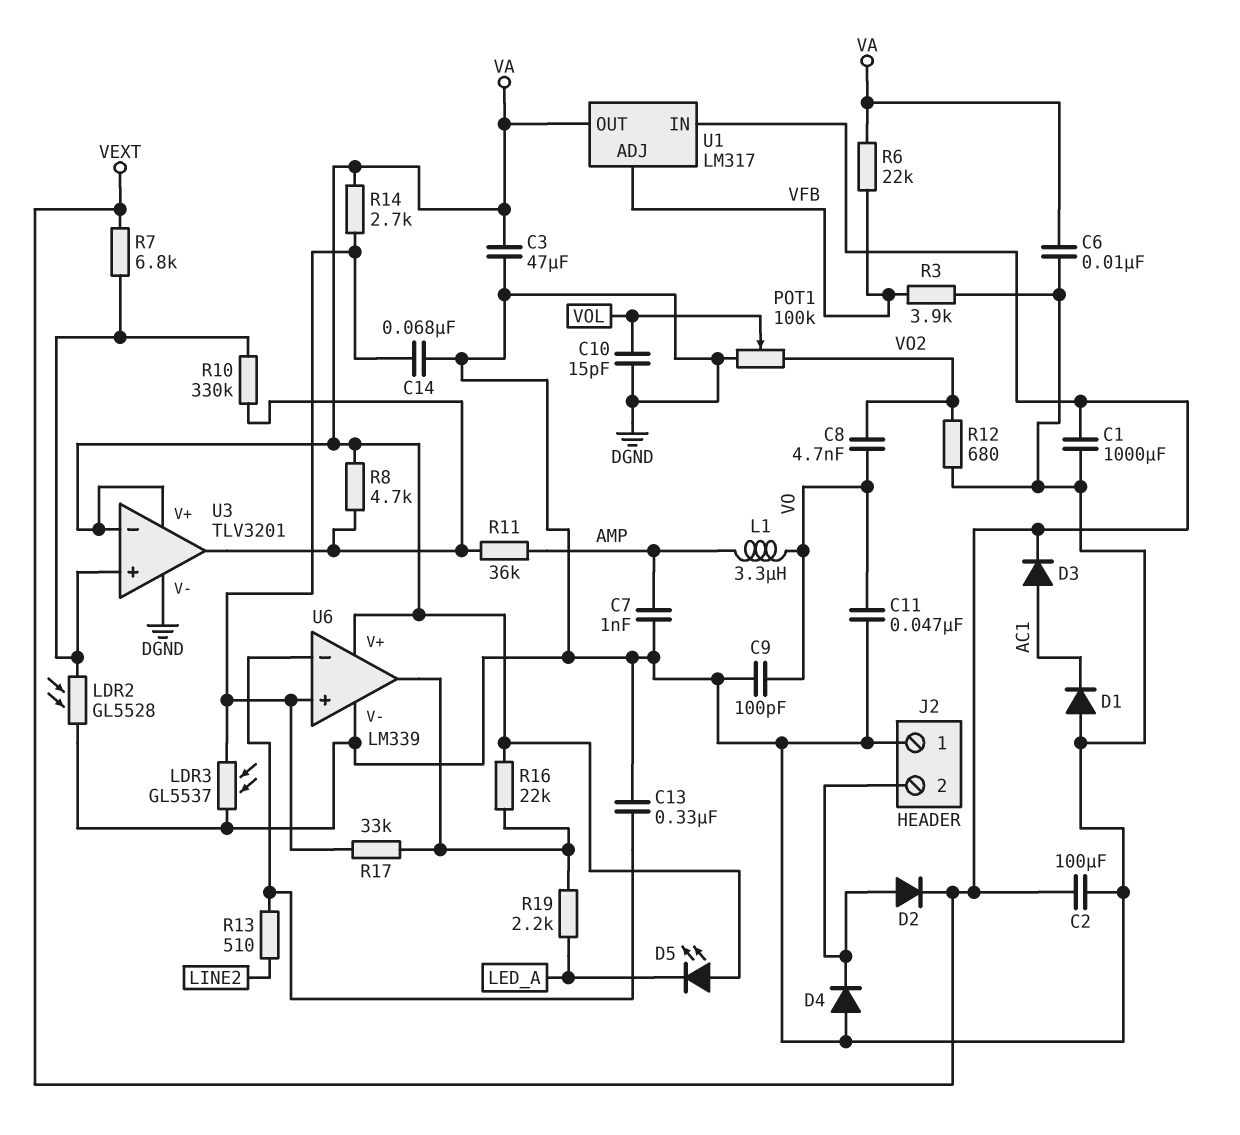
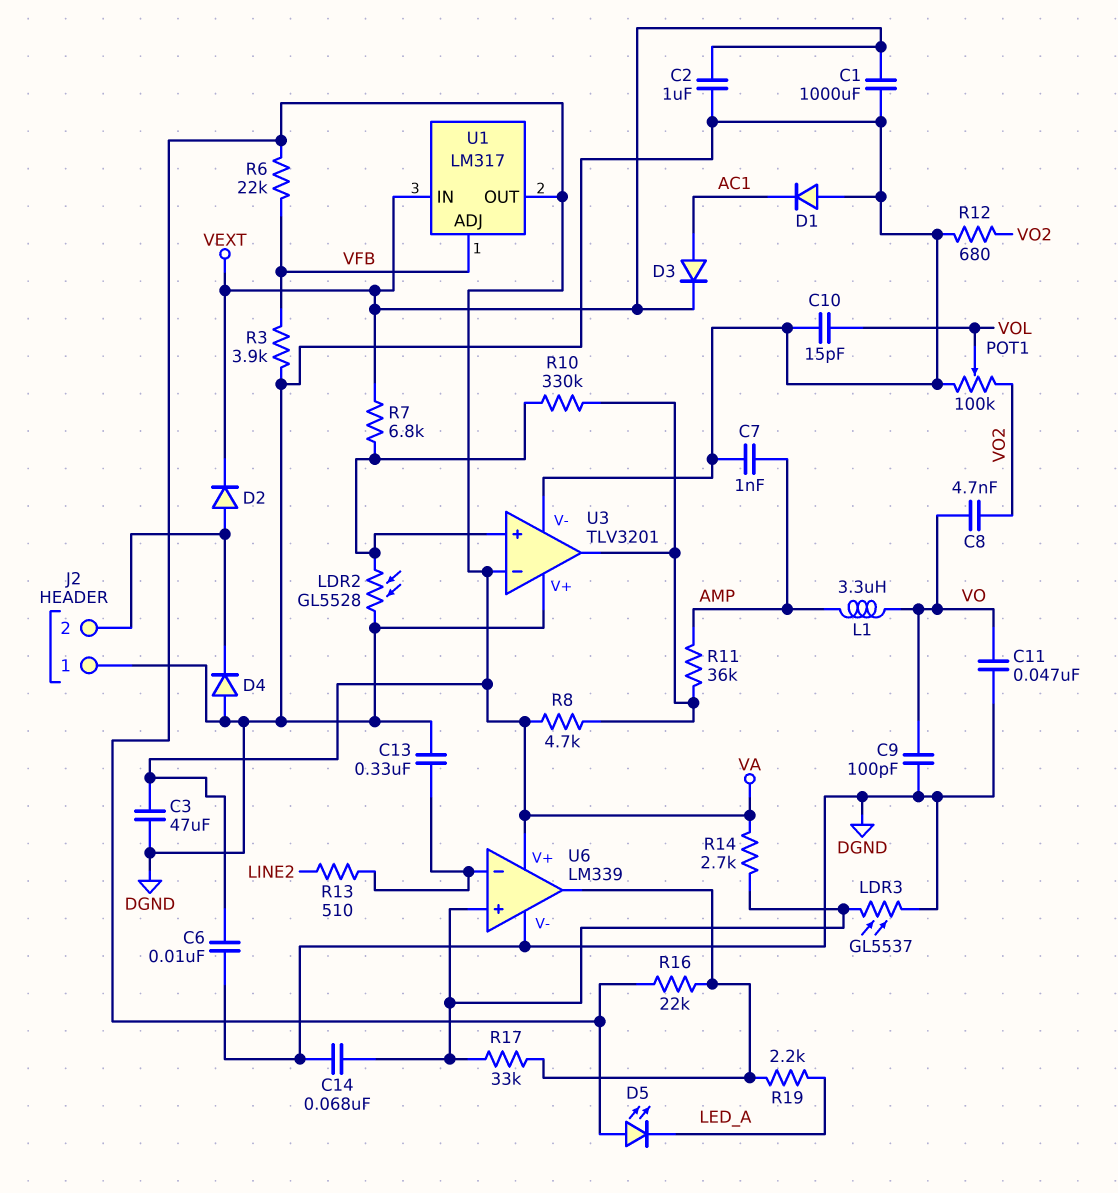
C2: 100uF (DGND, VEXT) -> 1uF (DGND, VEXT)
U3 pin V+: VA -> DGND

